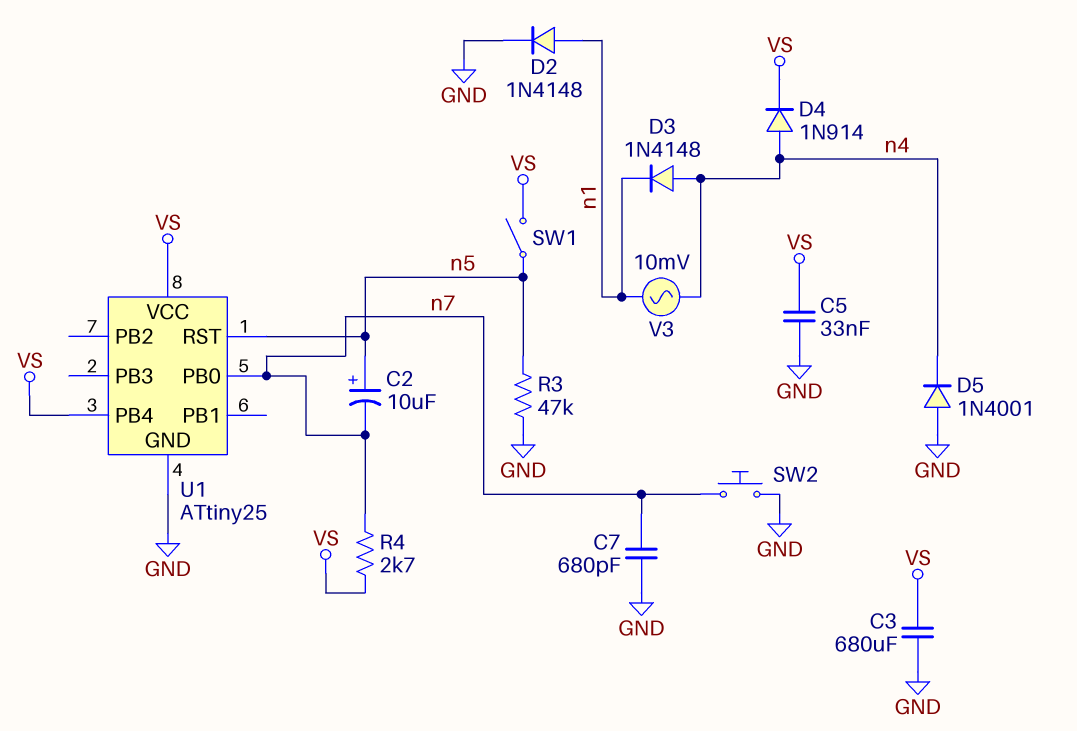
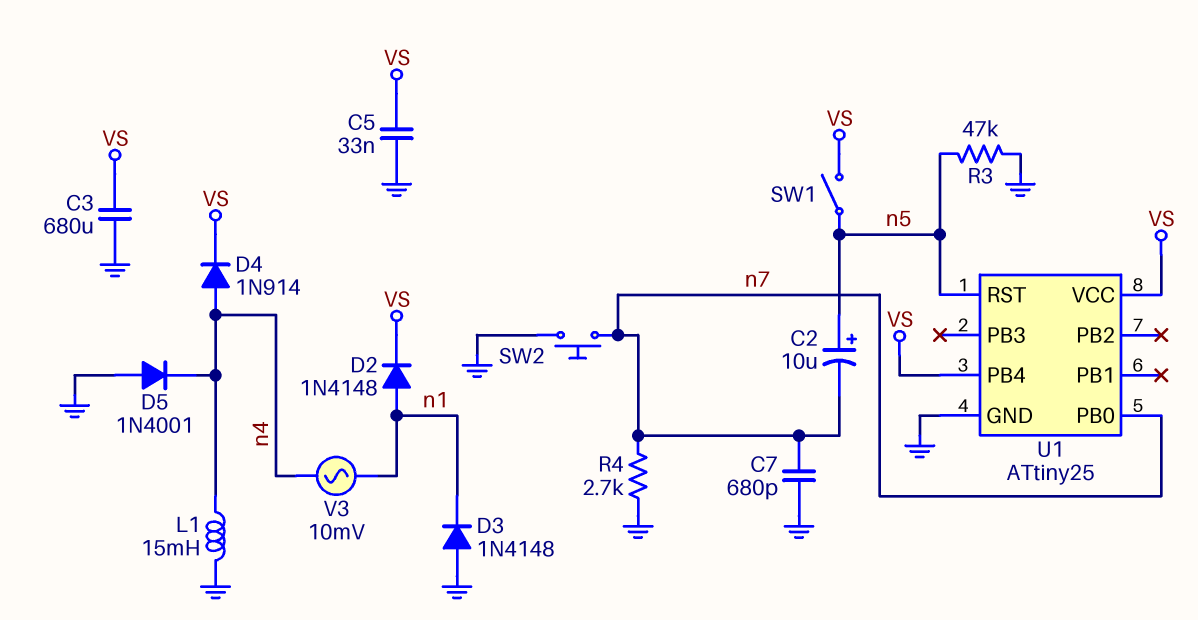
D2: diode 1N4148 (A n1, K GND) -> diode 1N4148 (A n1, K VS)
D3: diode 1N4148 (A n4, K n1) -> diode 1N4148 (A GND, K n1)
L1: none -> 15mH (GND, n4)
R4: 2.7k (VS, n7) -> 2.7k (GND, n7)

